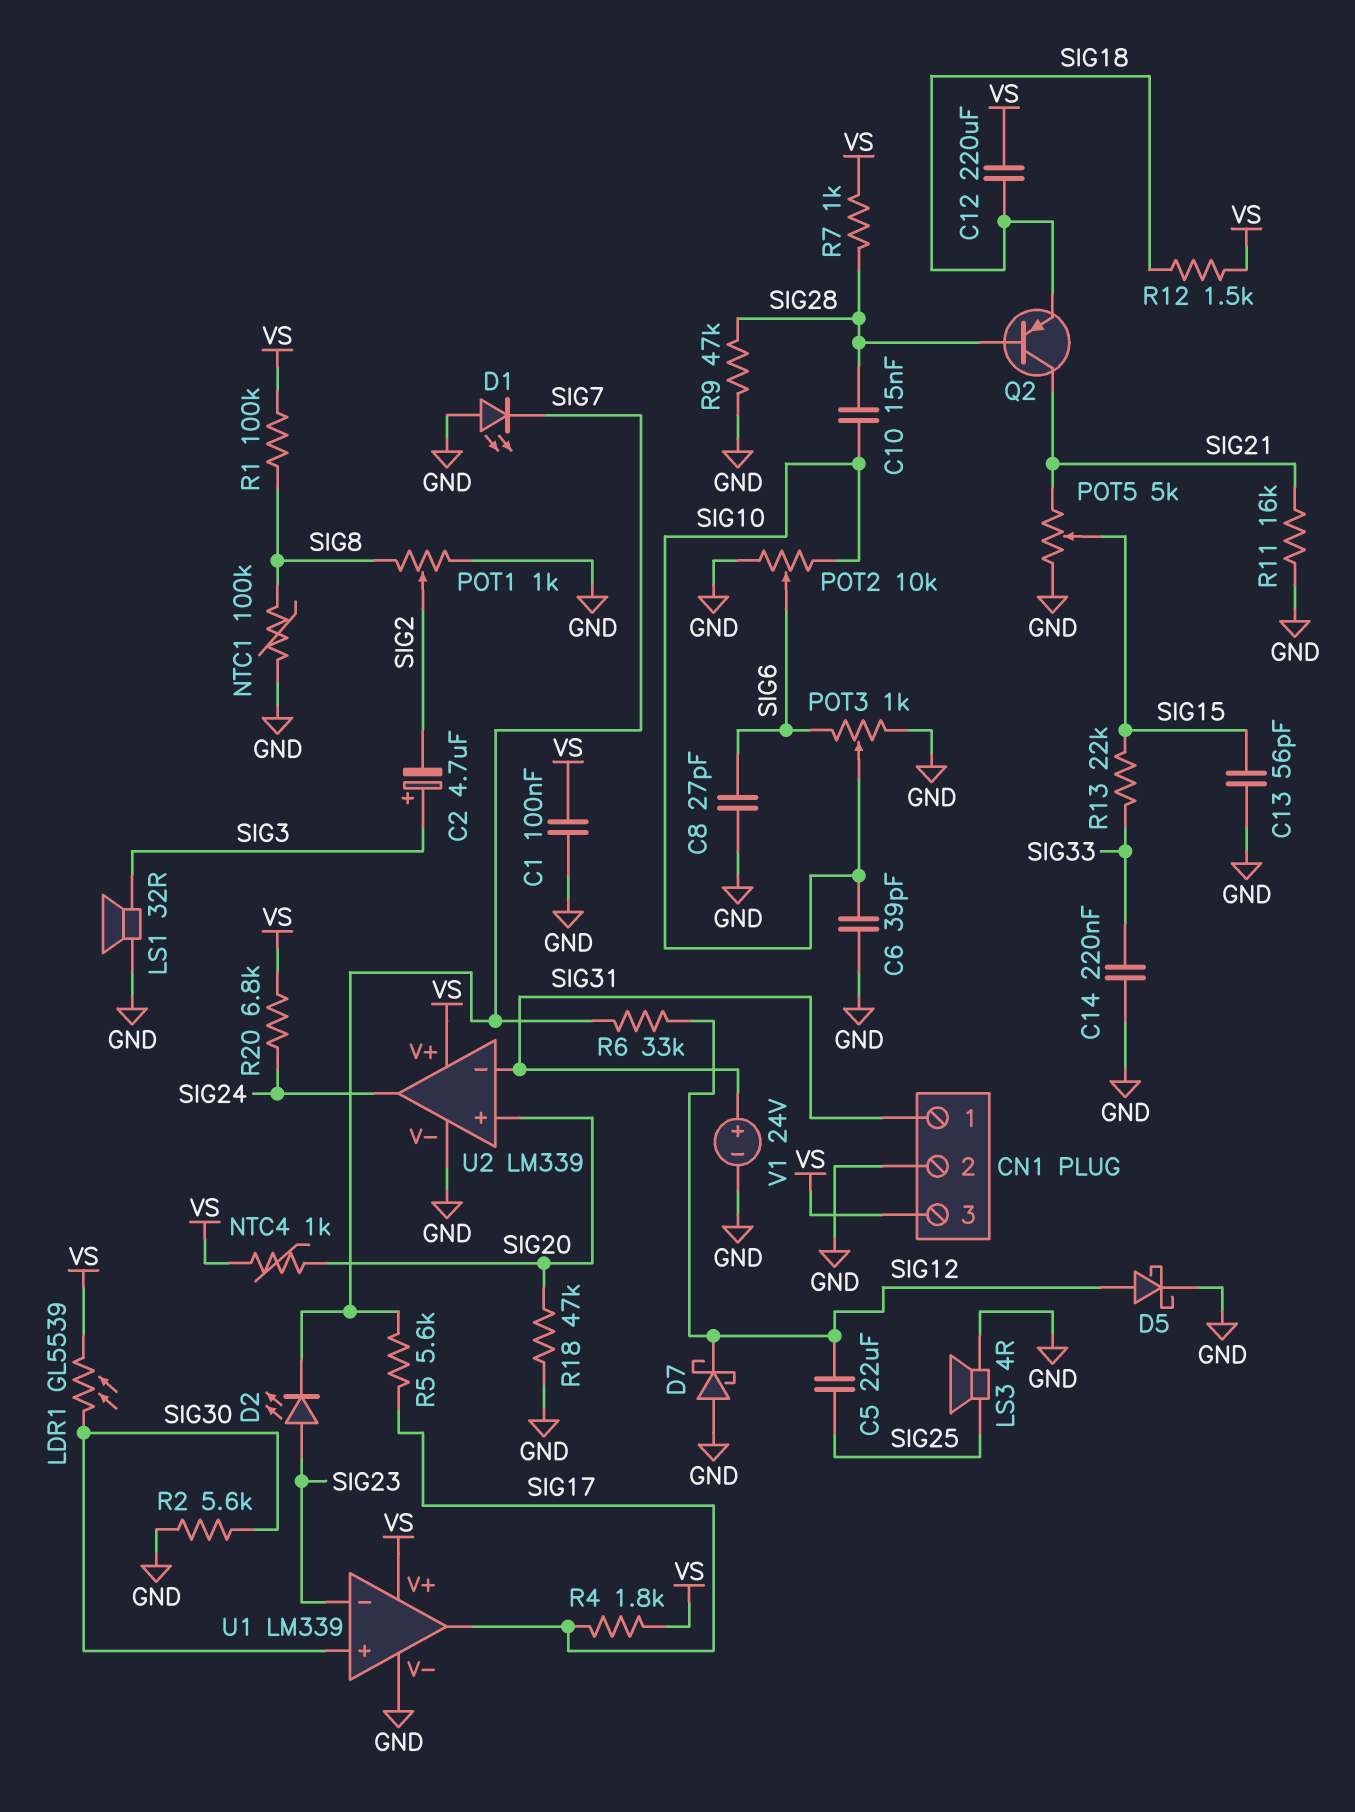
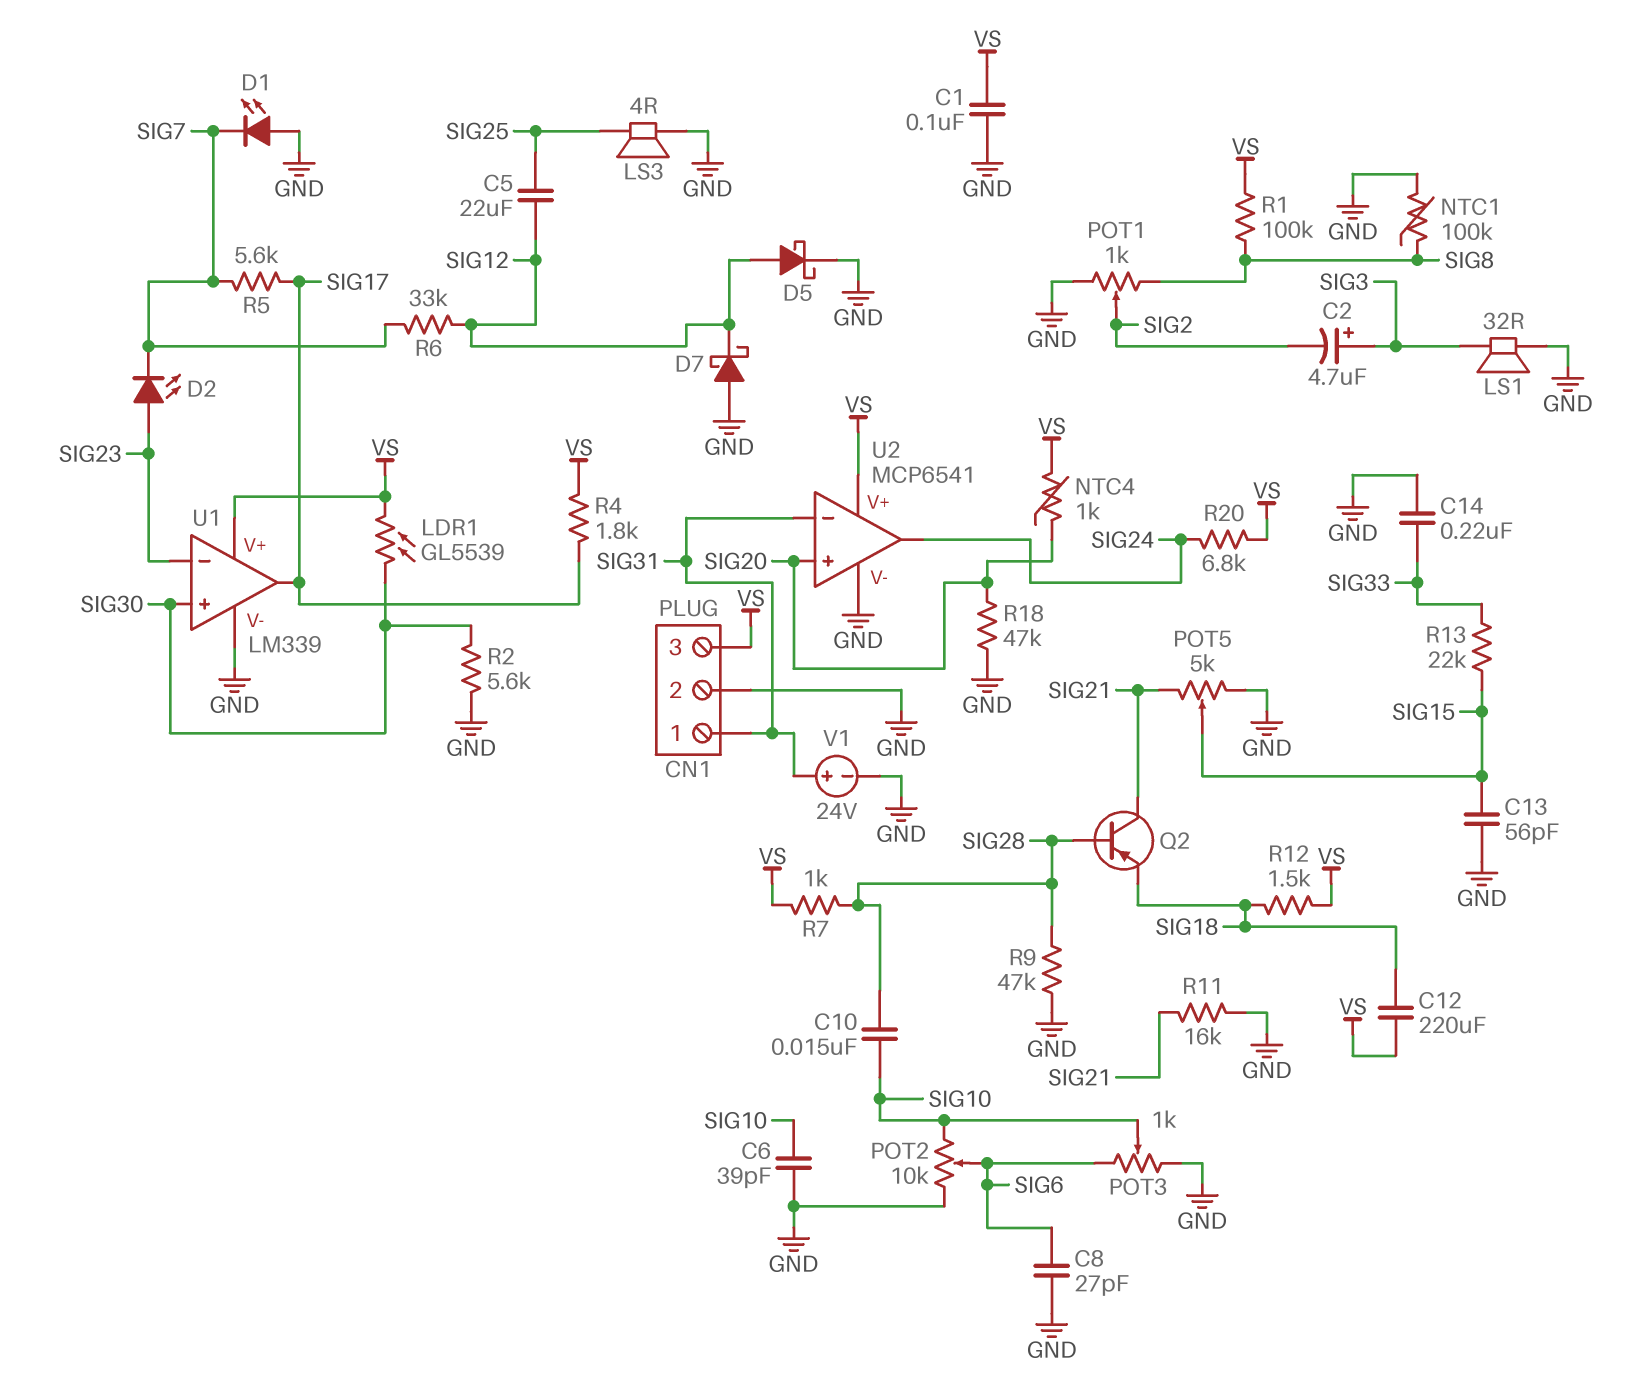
U2: LM339 -> MCP6541

